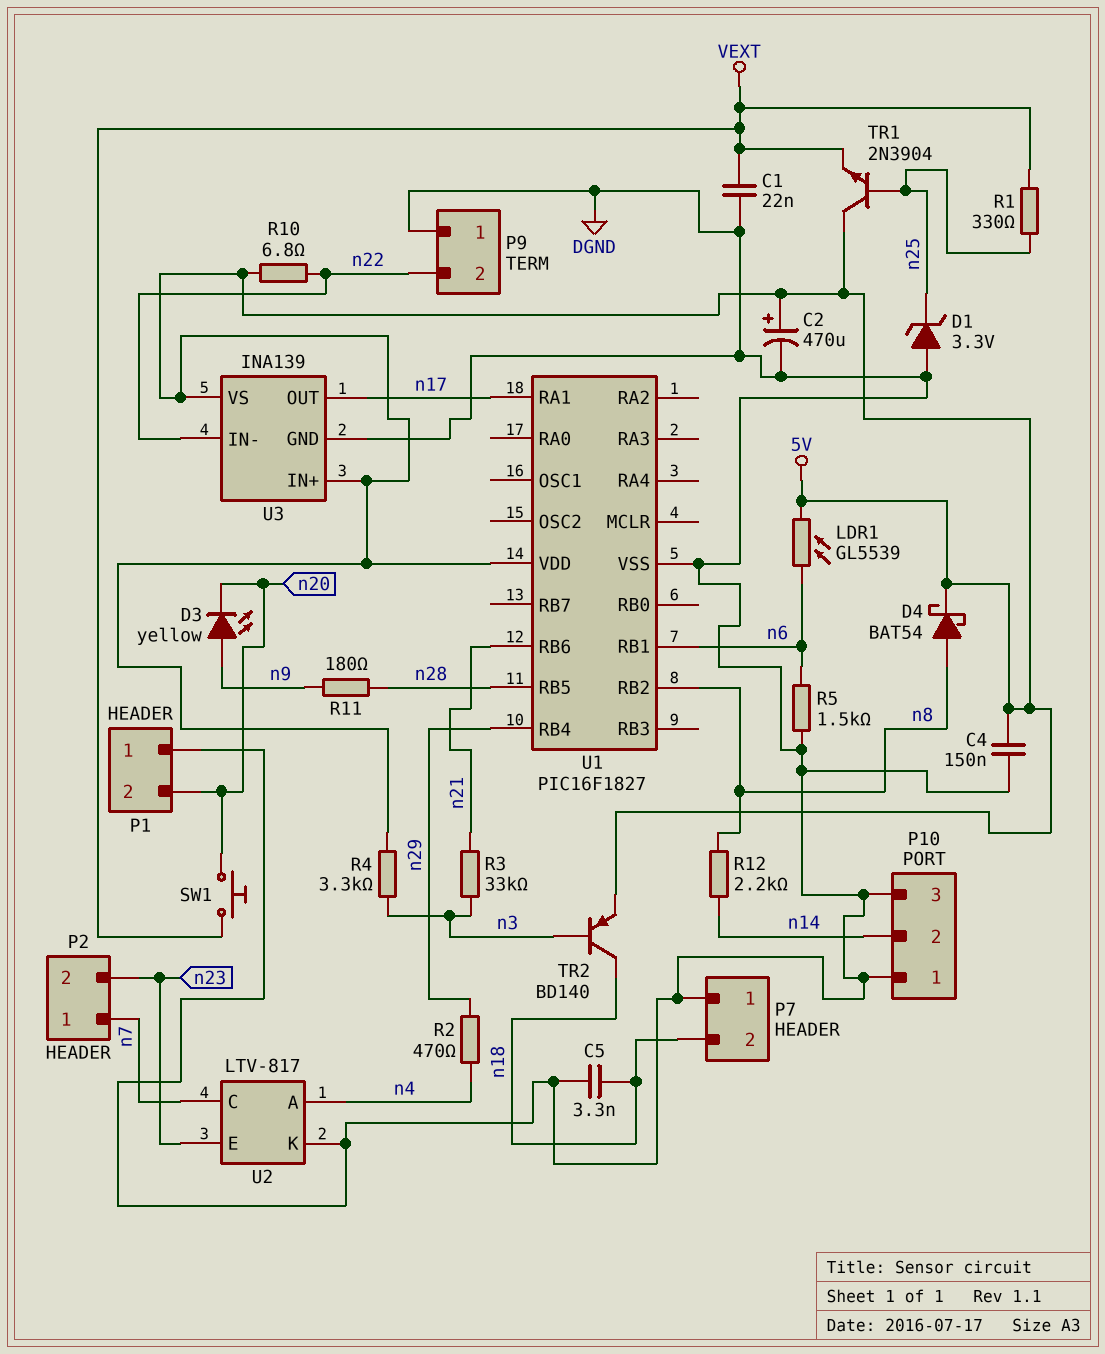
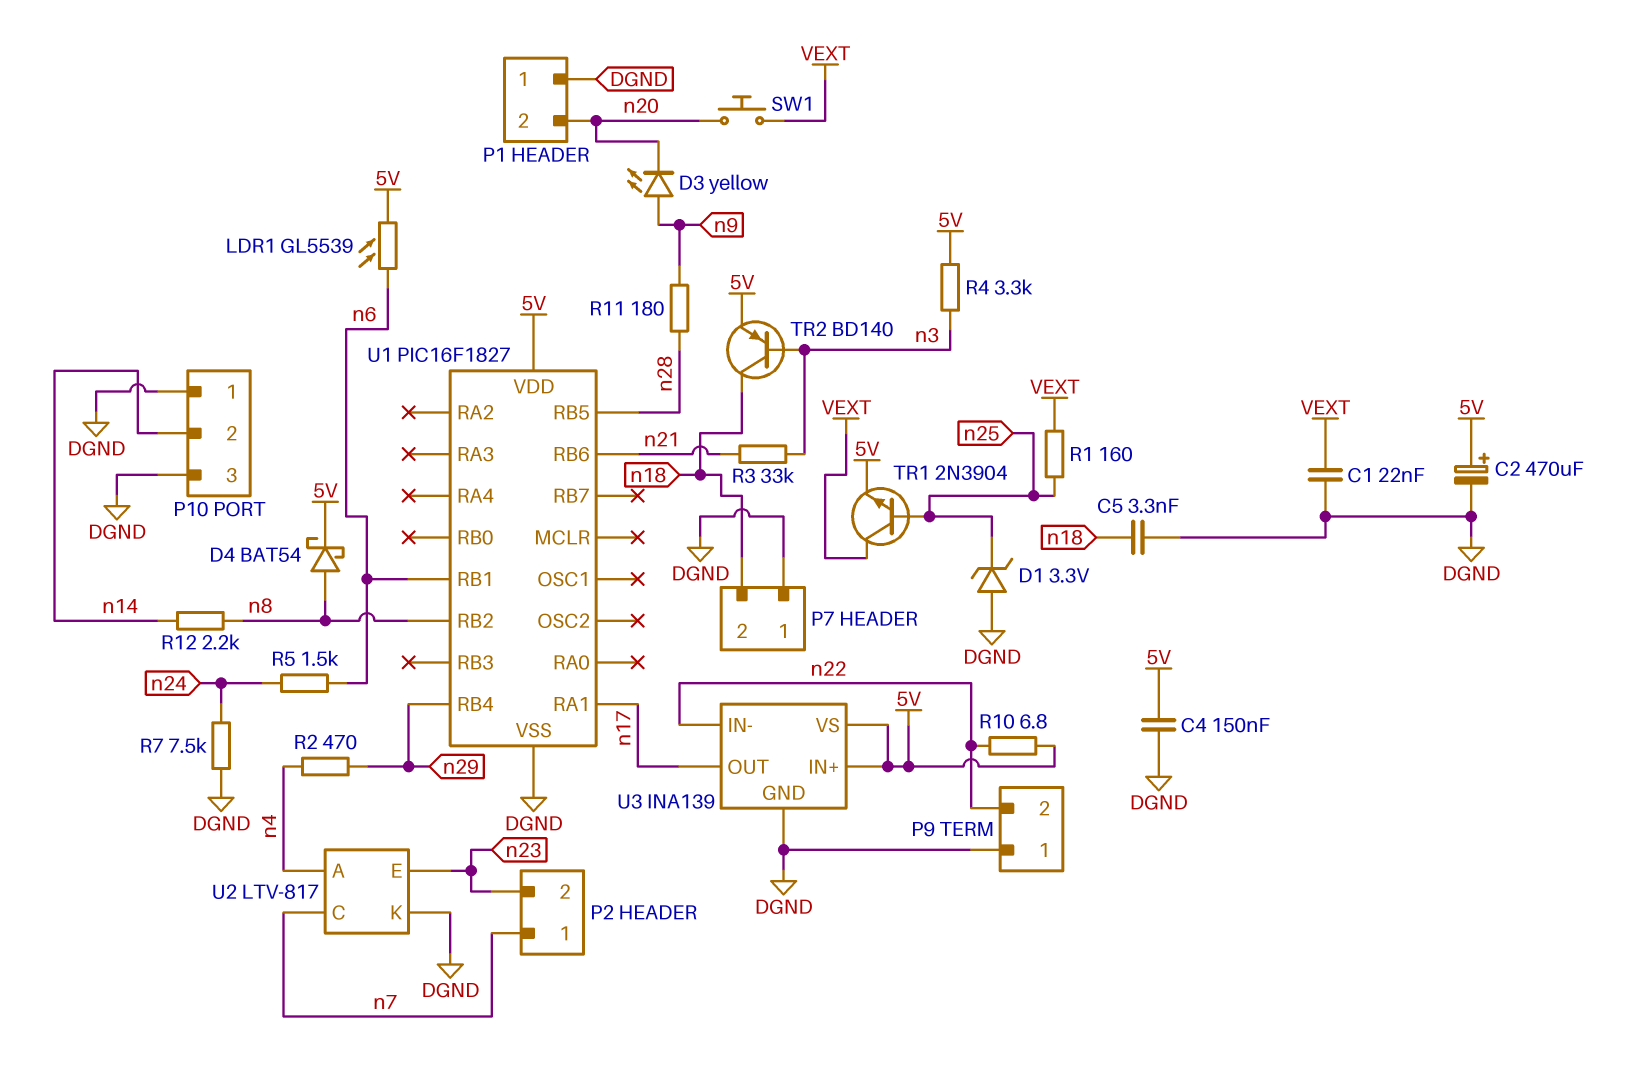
R1: 330 (VEXT, n25) -> 160 (VEXT, n25)
R5: 1.5k (DGND, n6) -> 1.5k (n6, n24)
R7: none -> 7.5k (DGND, n24)
TR1: NPN 2N3904 (B n25, C 5V, E VEXT) -> NPN 2N3904 (B n25, C VEXT, E 5V)

